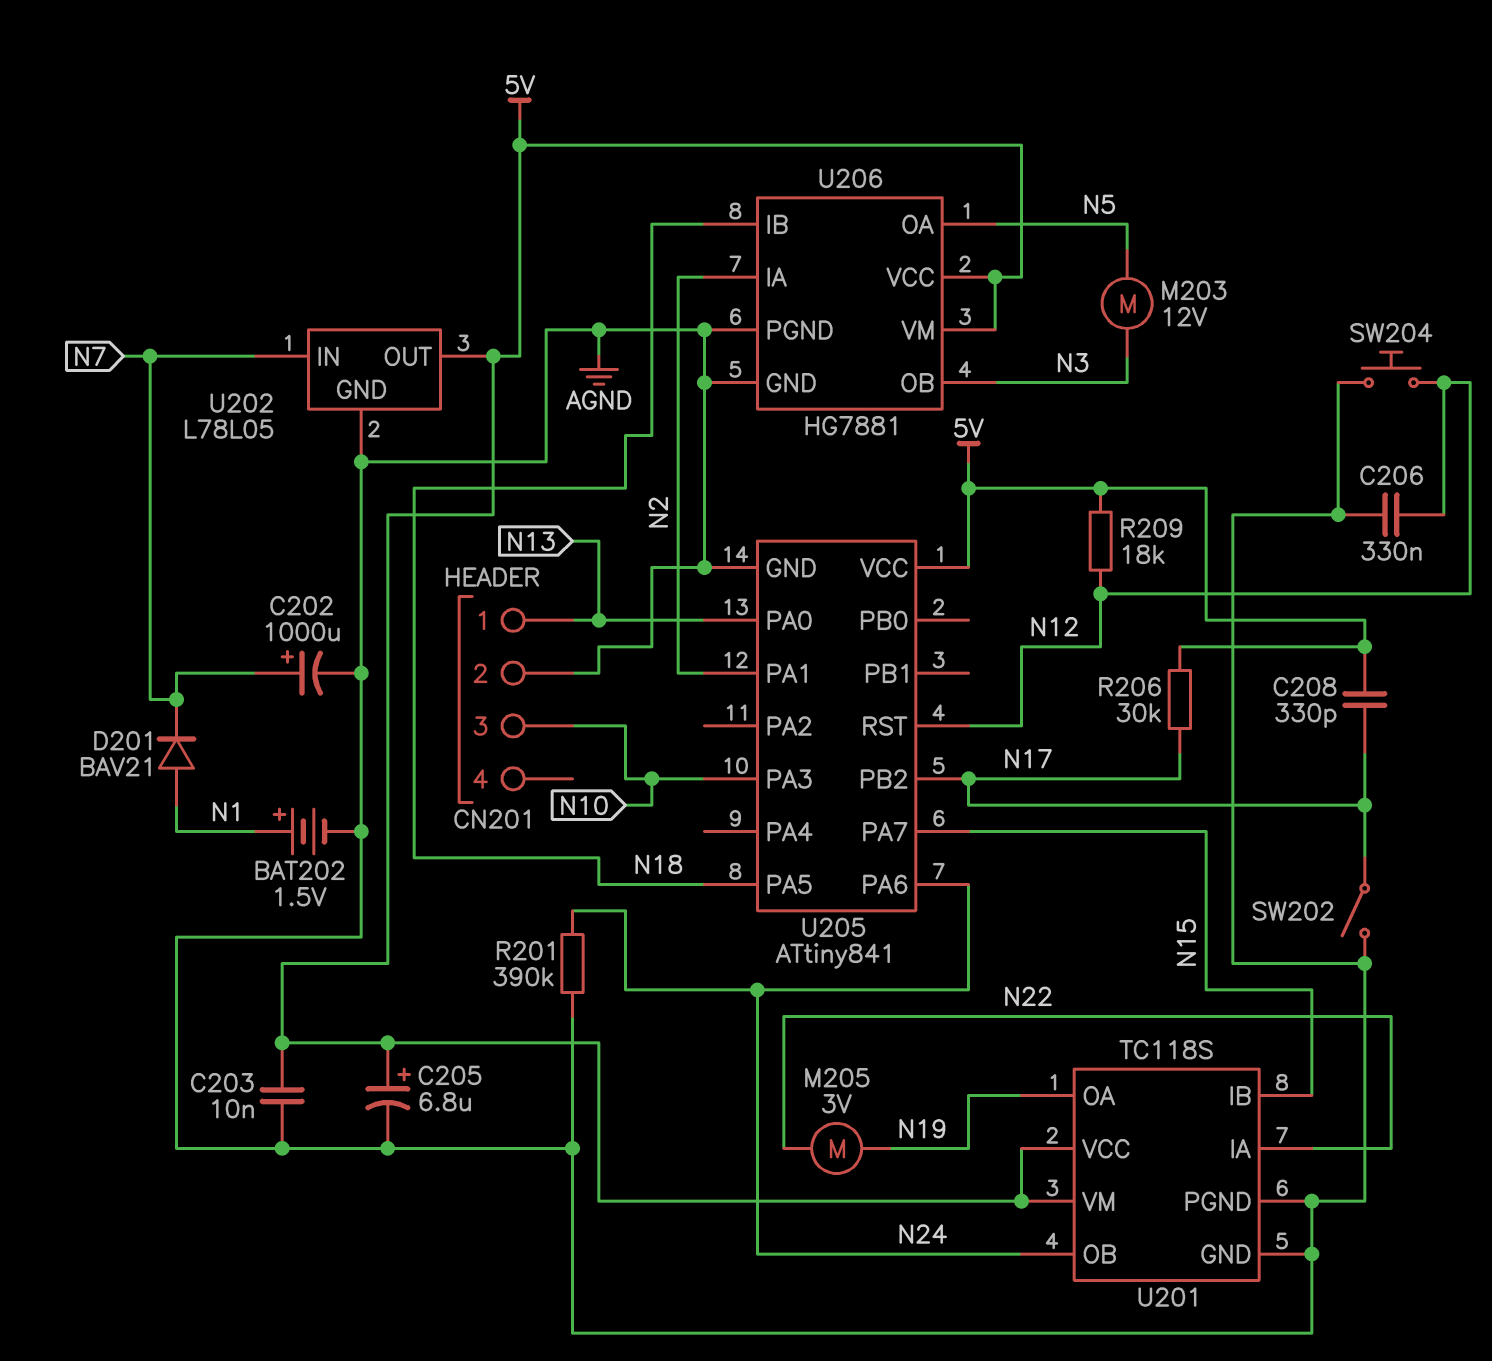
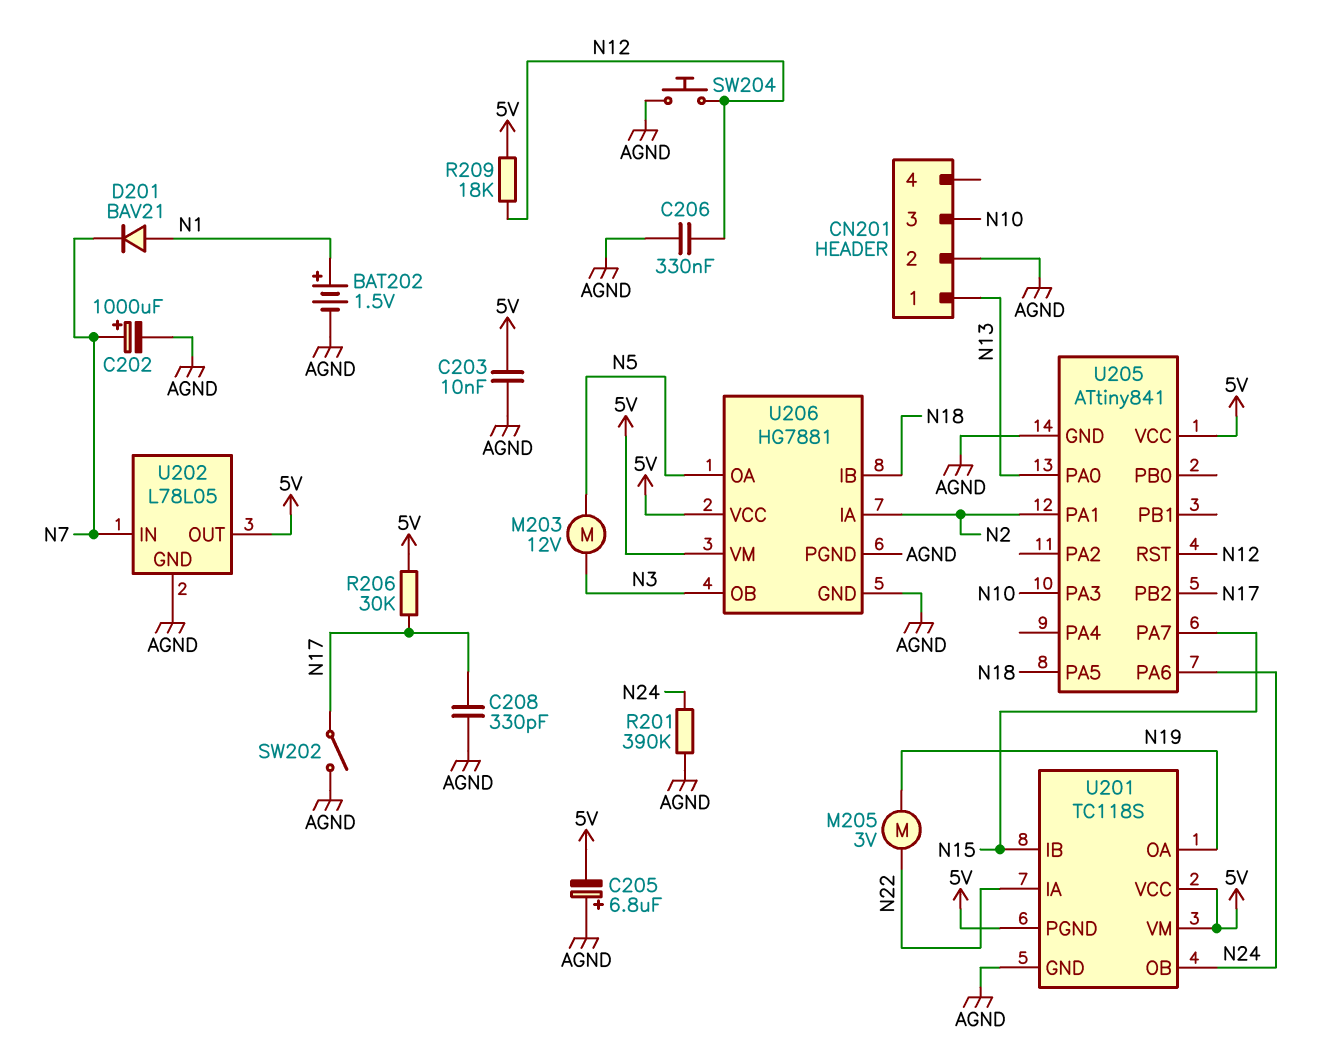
C205: 6.8uF (plus 5V, minus AGND) -> 6.8uF (plus AGND, minus 5V)
C208: 330pF (5V, N17) -> 330pF (AGND, N17)
U201 pin PGND: AGND -> 5V

